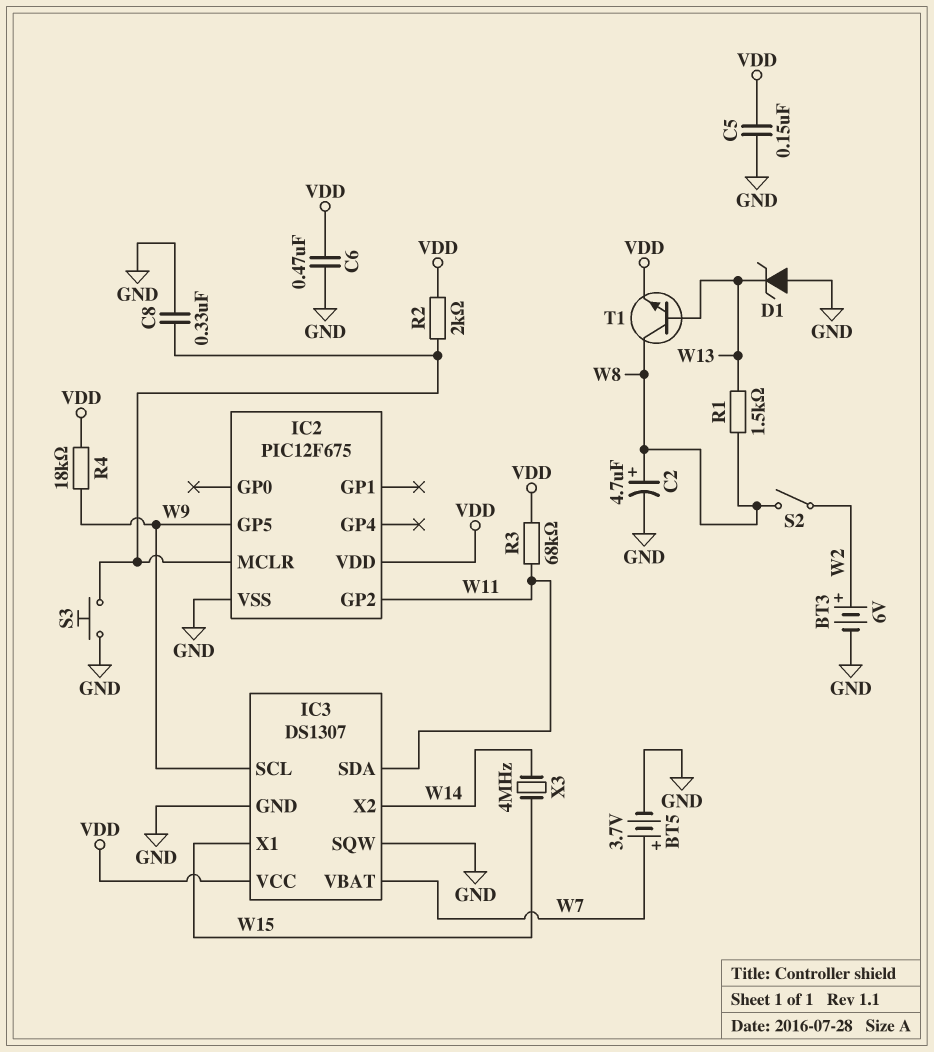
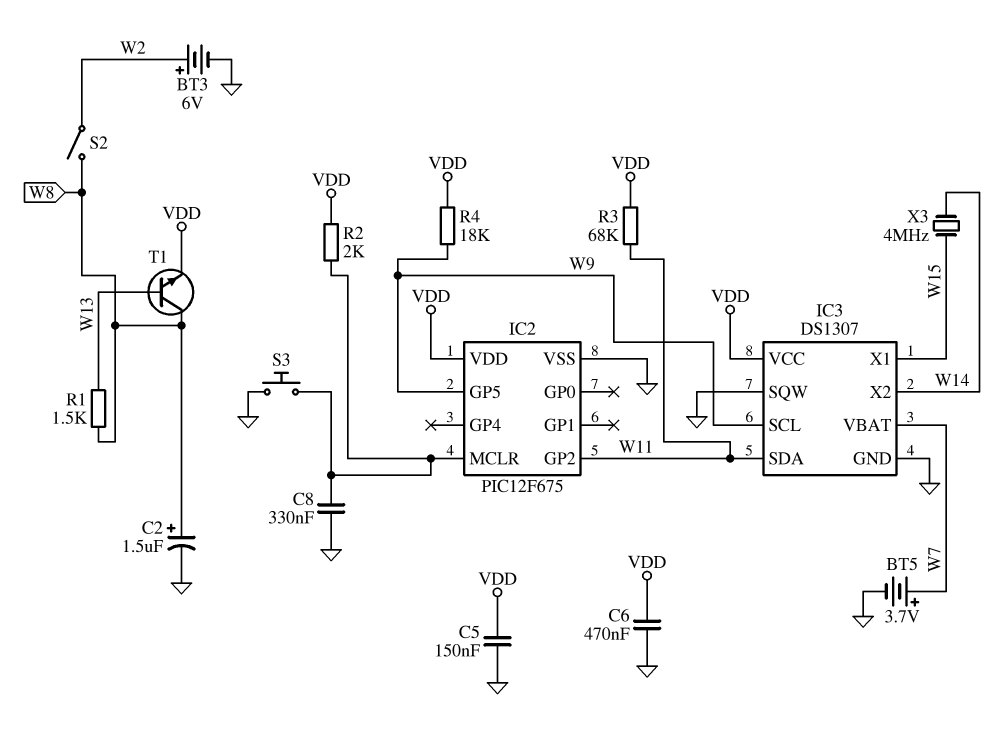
C2: 4.7uF (plus W8, minus GND) -> 1.5uF (plus W8, minus GND)
D1: zener (A GND, K W13) -> none

